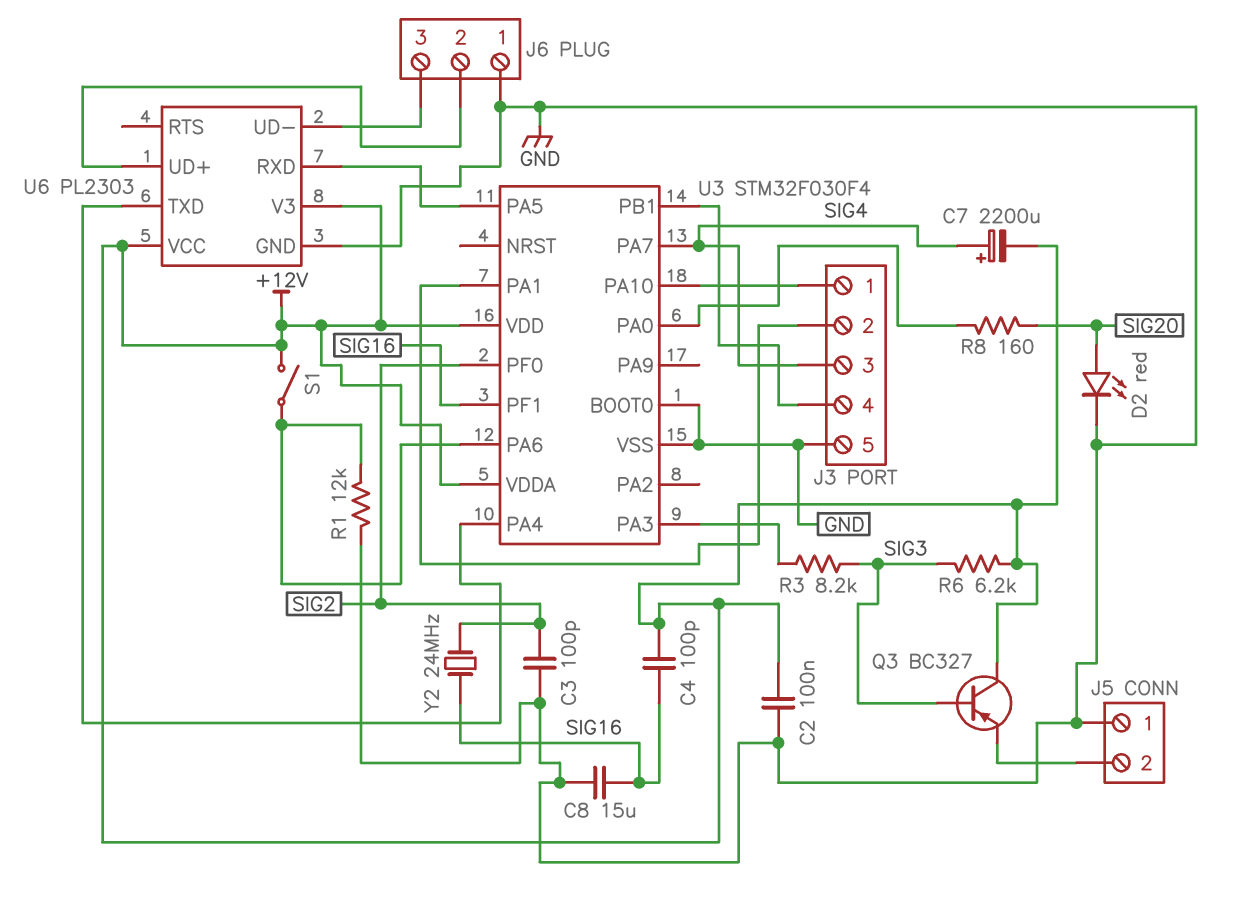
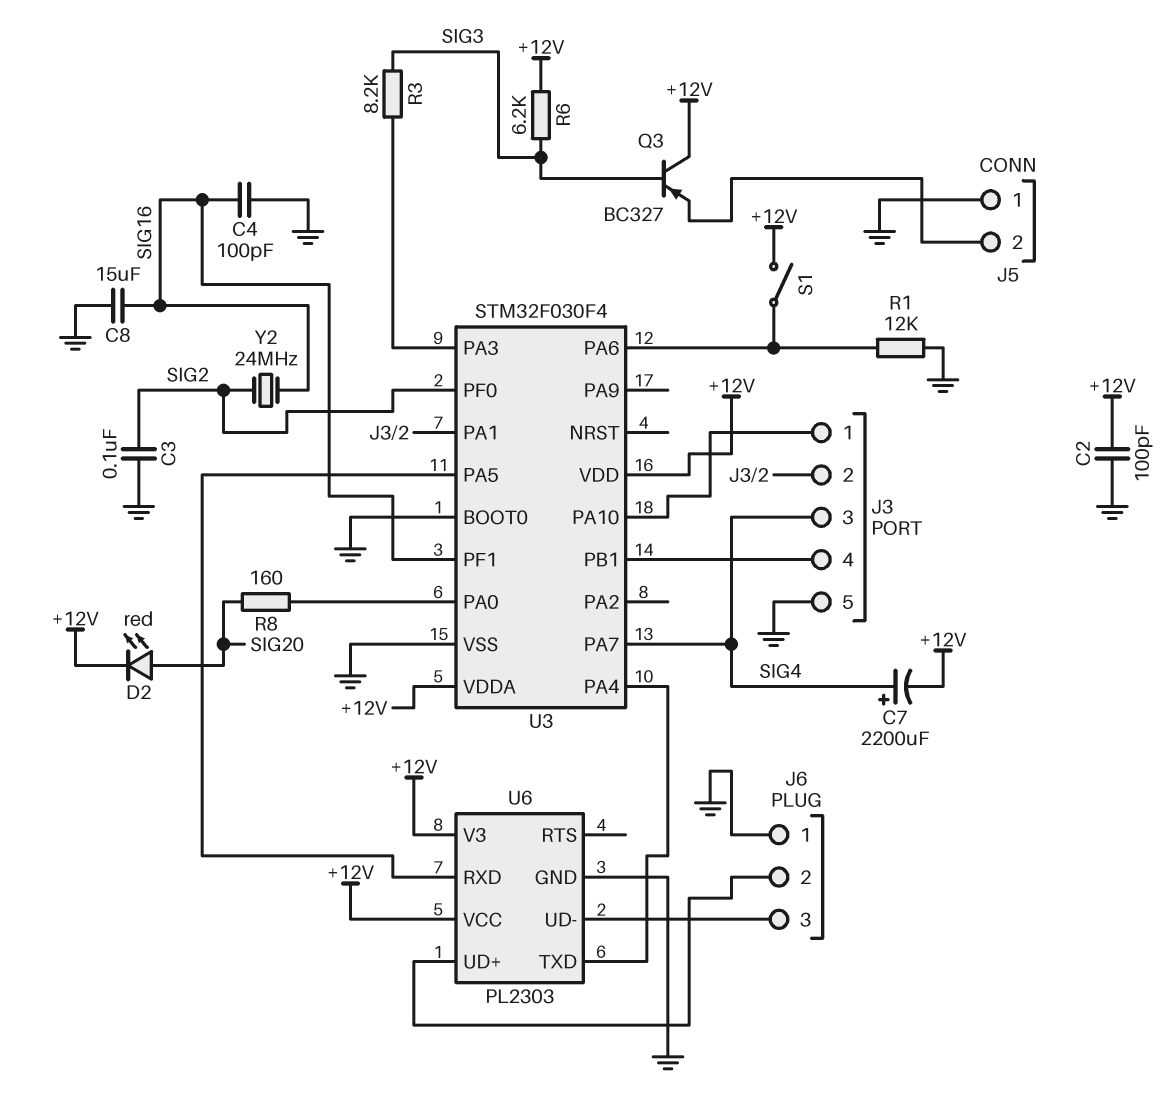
C2: 100nF (+12V, GND) -> 100pF (+12V, GND)
C3: 100pF (GND, SIG2) -> 100nF (GND, SIG2)
C4: 100pF (+12V, SIG16) -> 100pF (GND, SIG16)
D2: LED red (A SIG20, K GND) -> LED red (A SIG20, K +12V)

